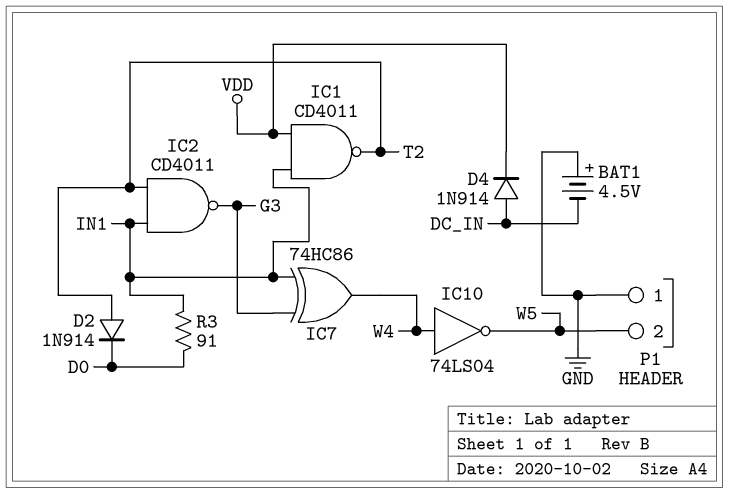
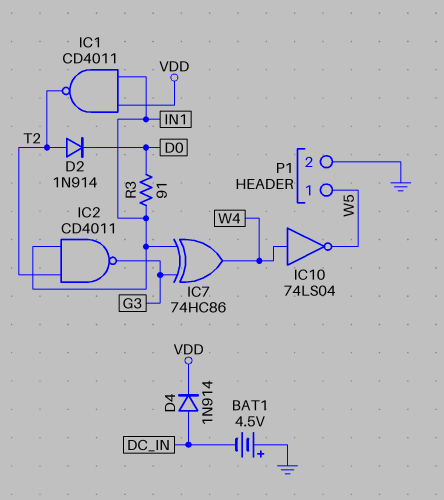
P1 pin 1: GND -> W5
P1 pin 2: W5 -> GND

